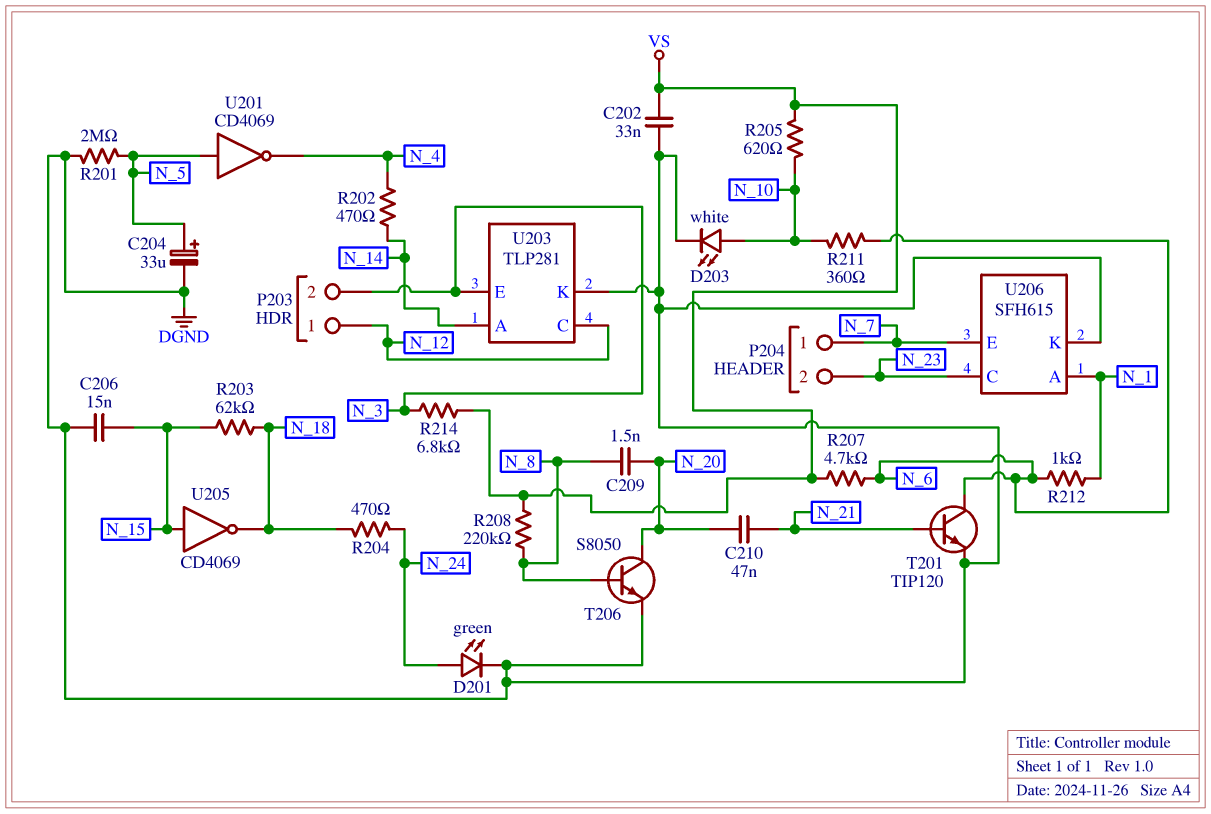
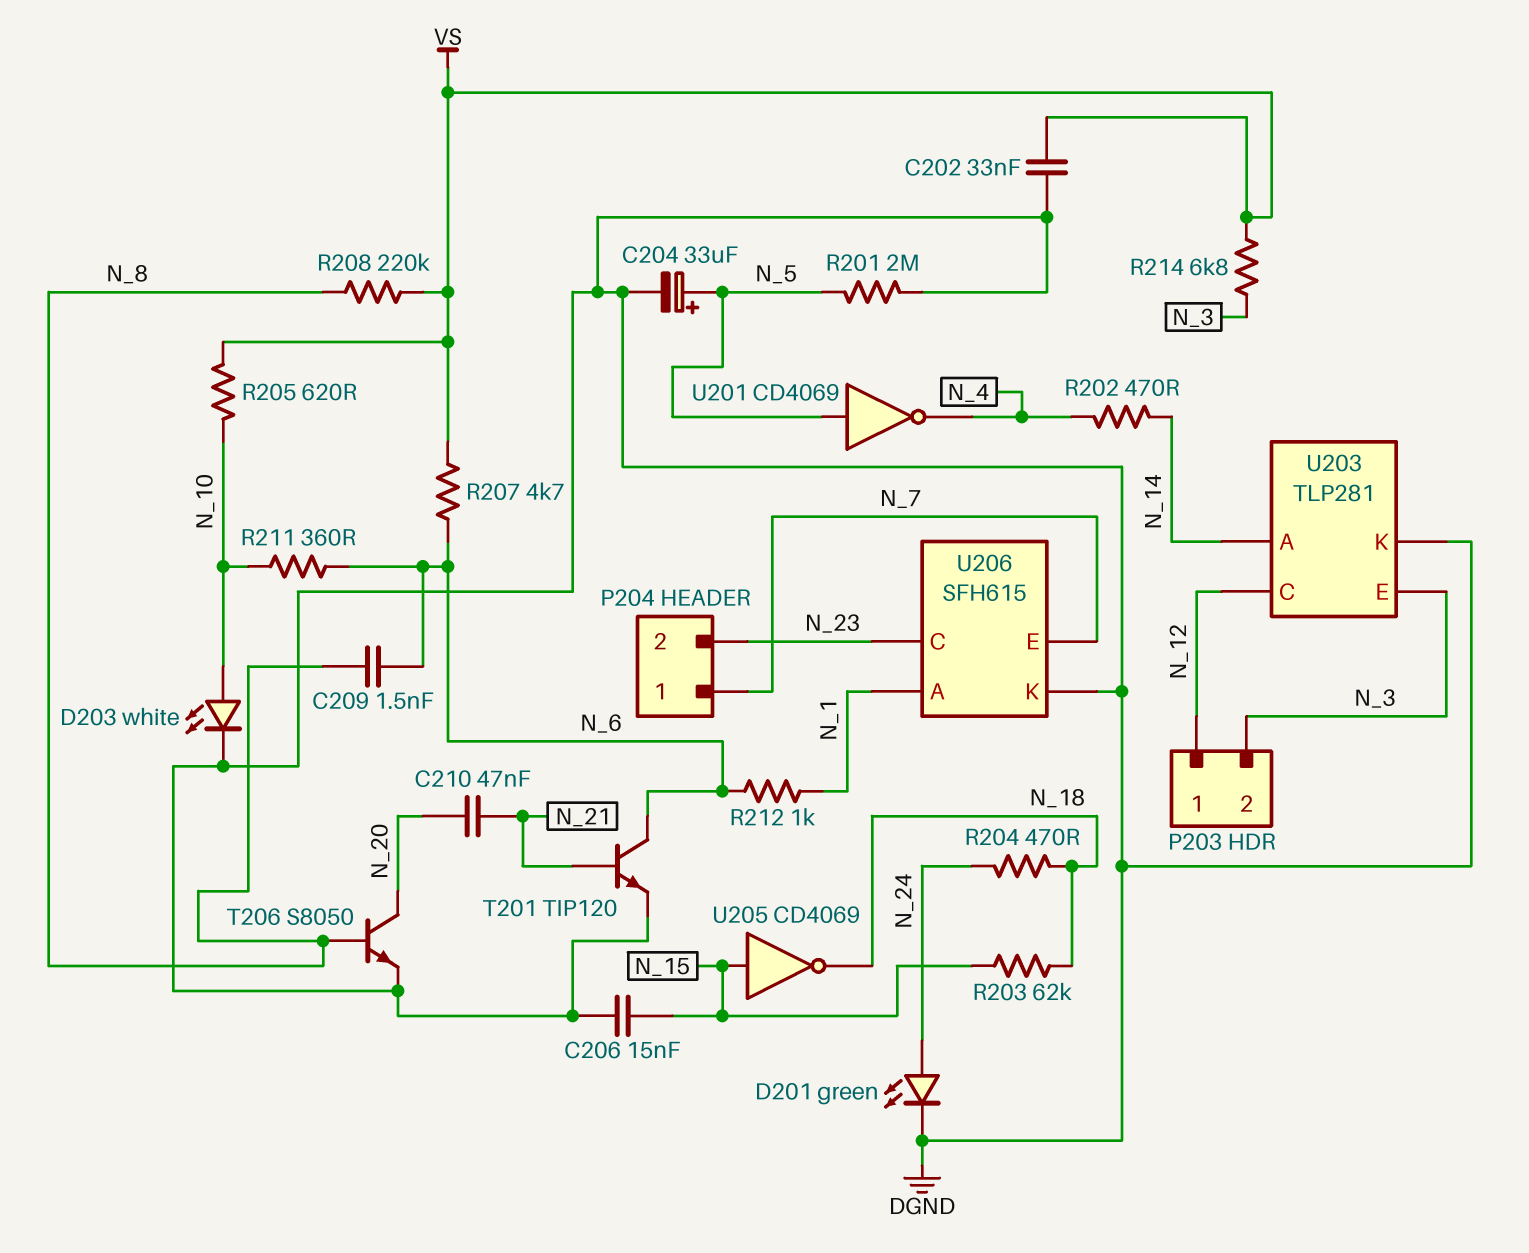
C209: 1.5nF (N_8, N_20) -> 1.5nF (N_6, N_8)

